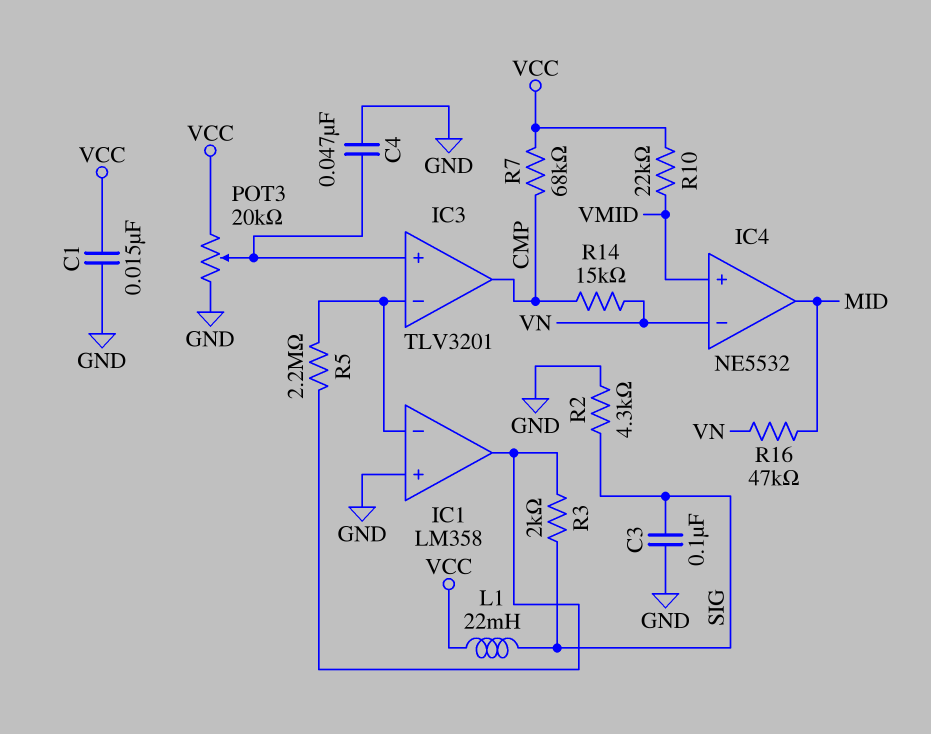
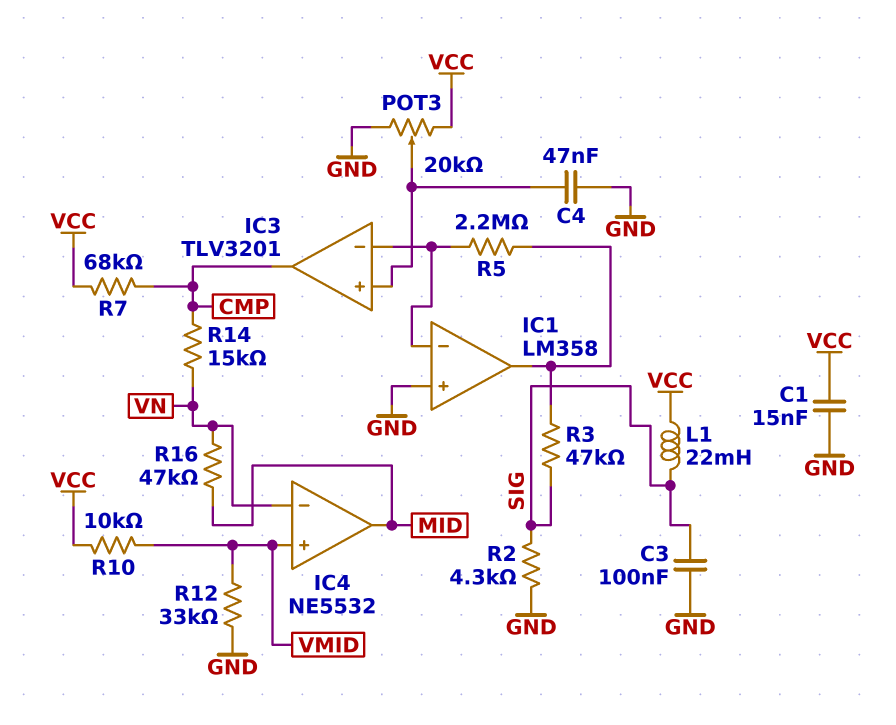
R3: 2k (IC1/out, SIG) -> 47k (IC1/out, SIG)
R10: 22k (VCC, VMID) -> 10k (VCC, VMID)
R12: none -> 33k (GND, VMID)

